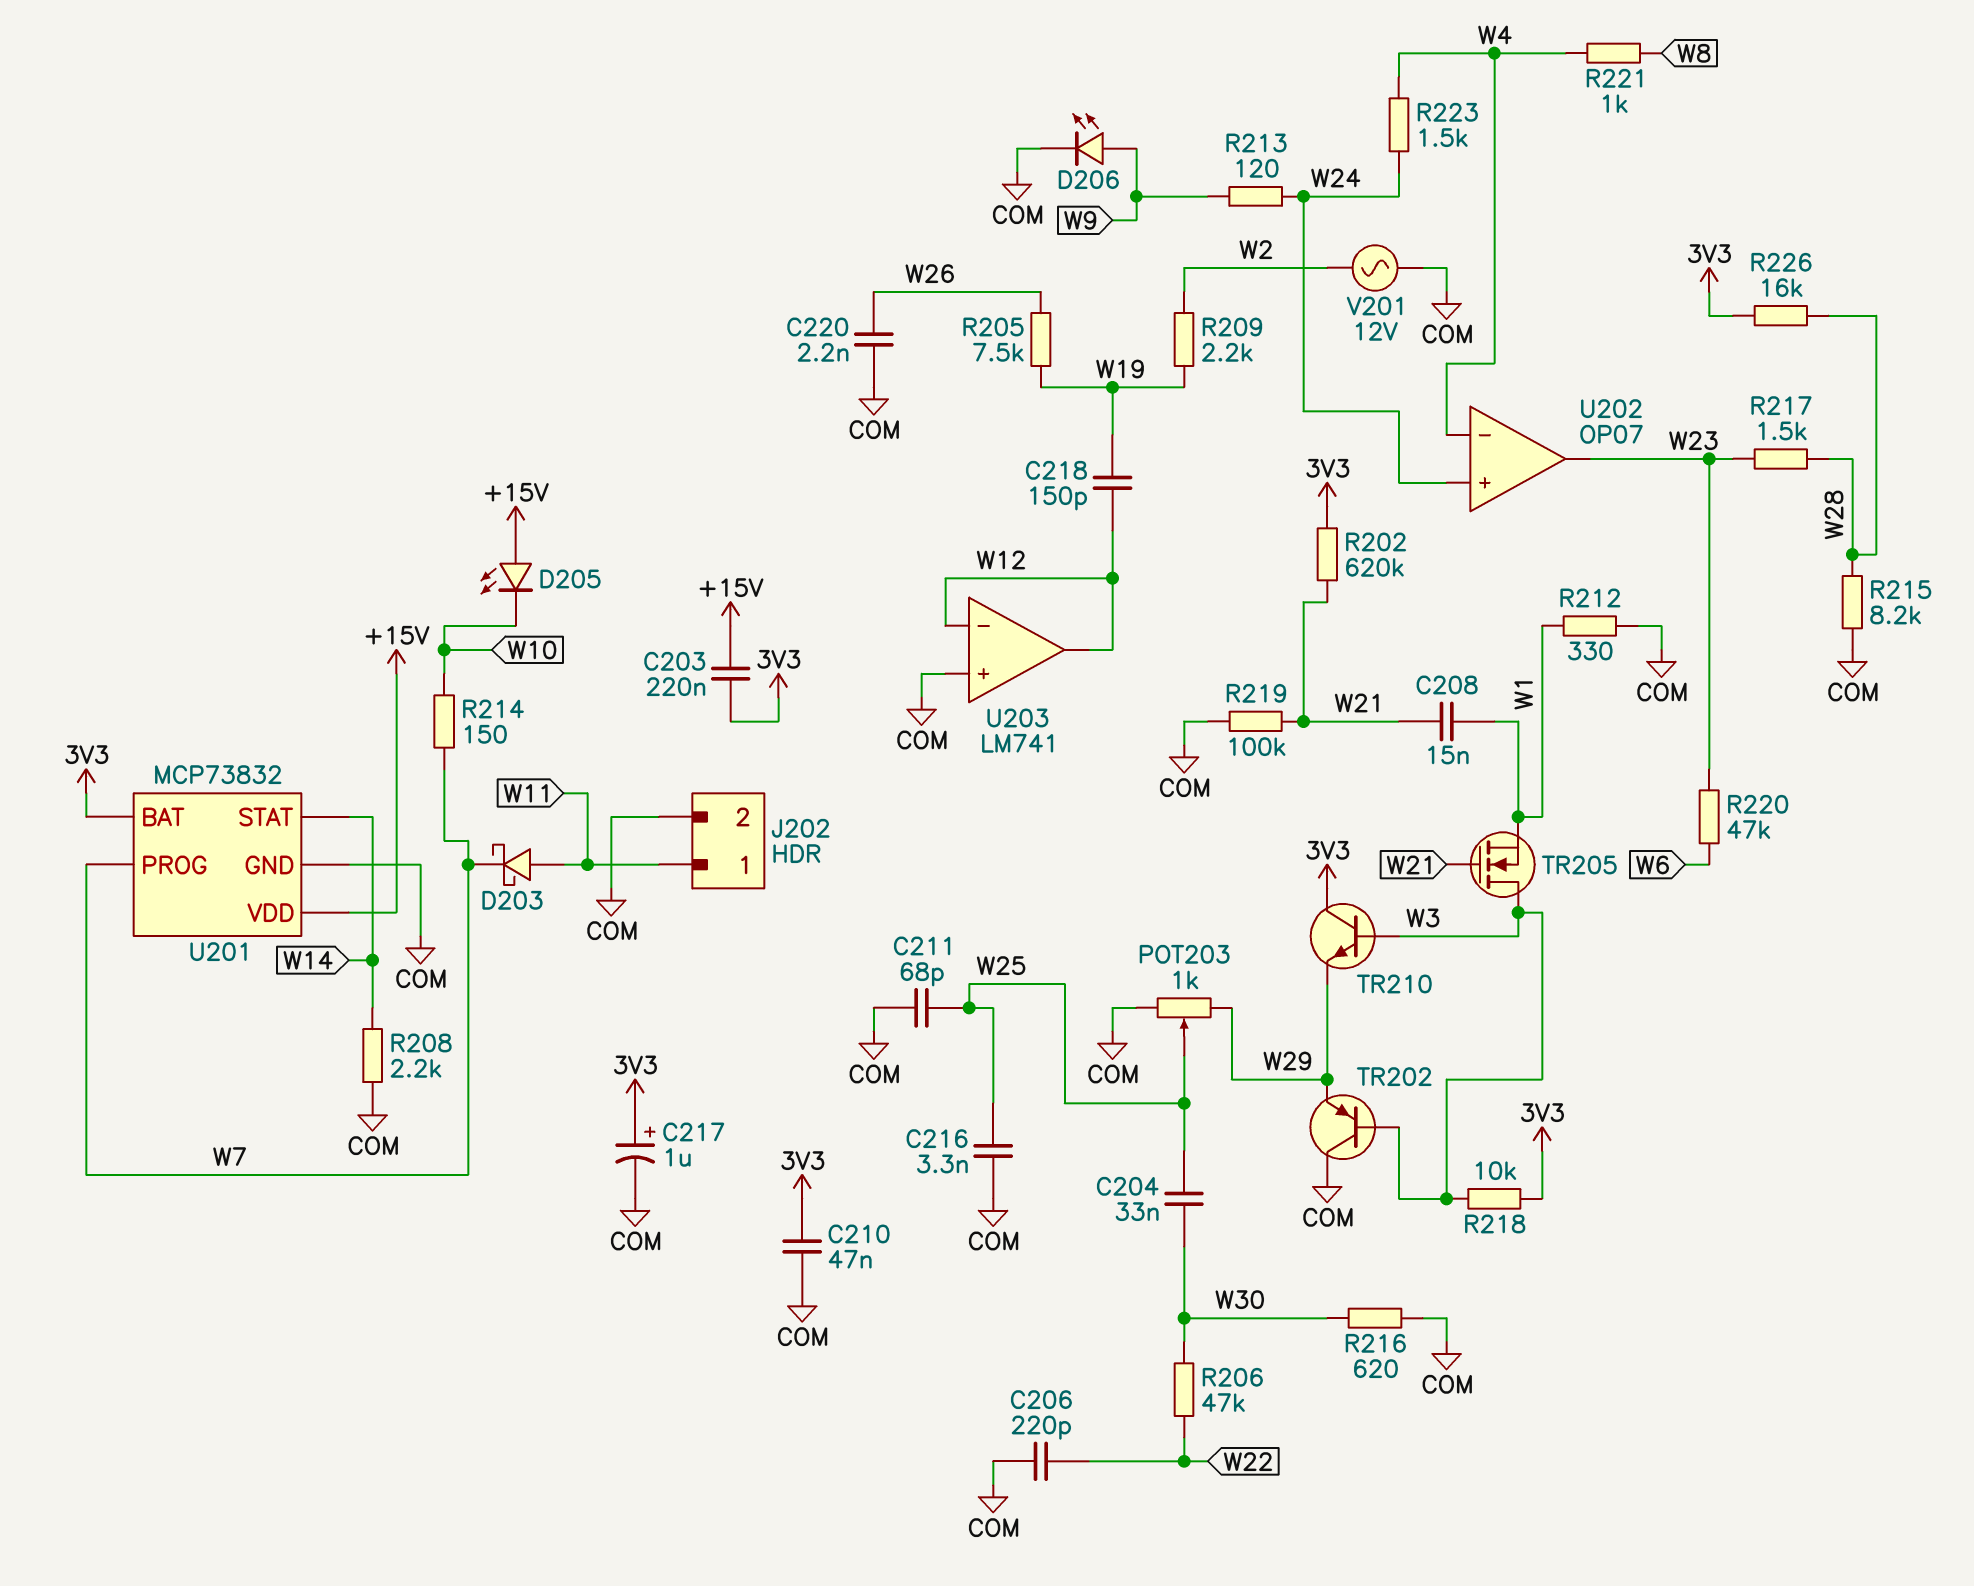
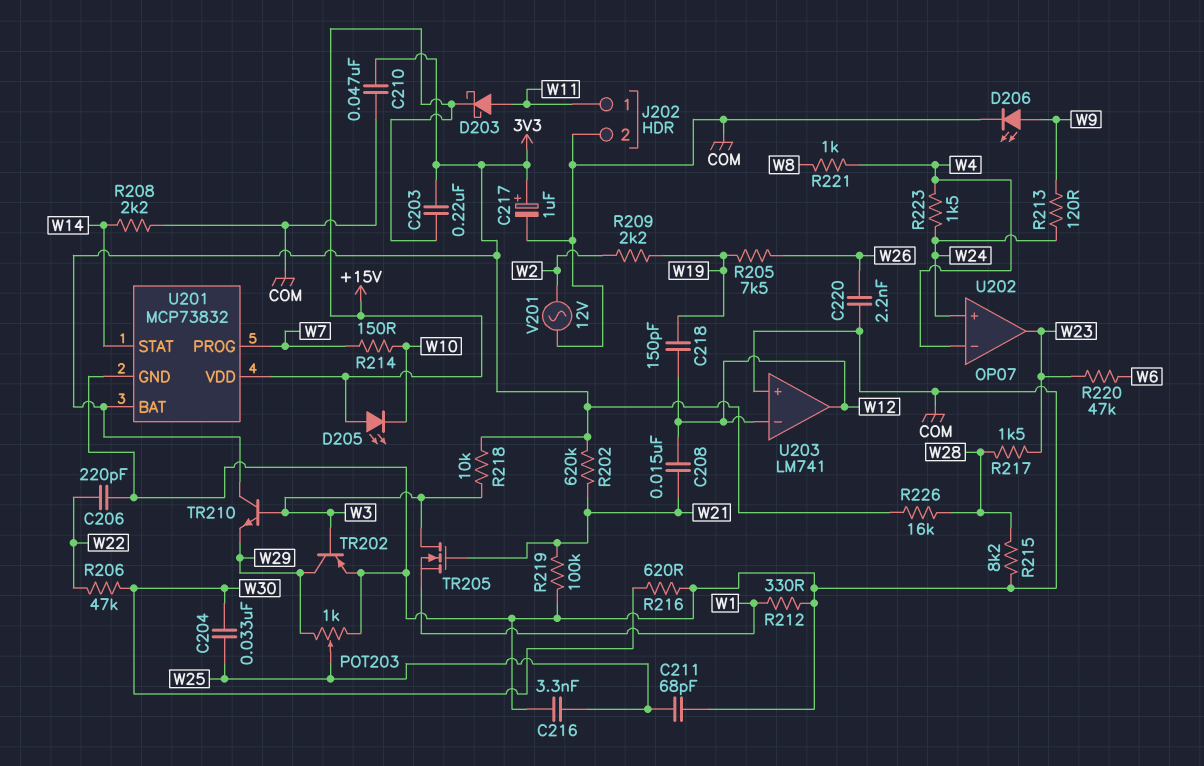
C208: 15nF (W1, W21) -> 15nF (W12, W21)
D203: schottky (A W11, K W7) -> schottky (A W11, K +15V)
TR202: PNP (B W3, C COM, E W29) -> PNP (B W3, C W29, E COM)

